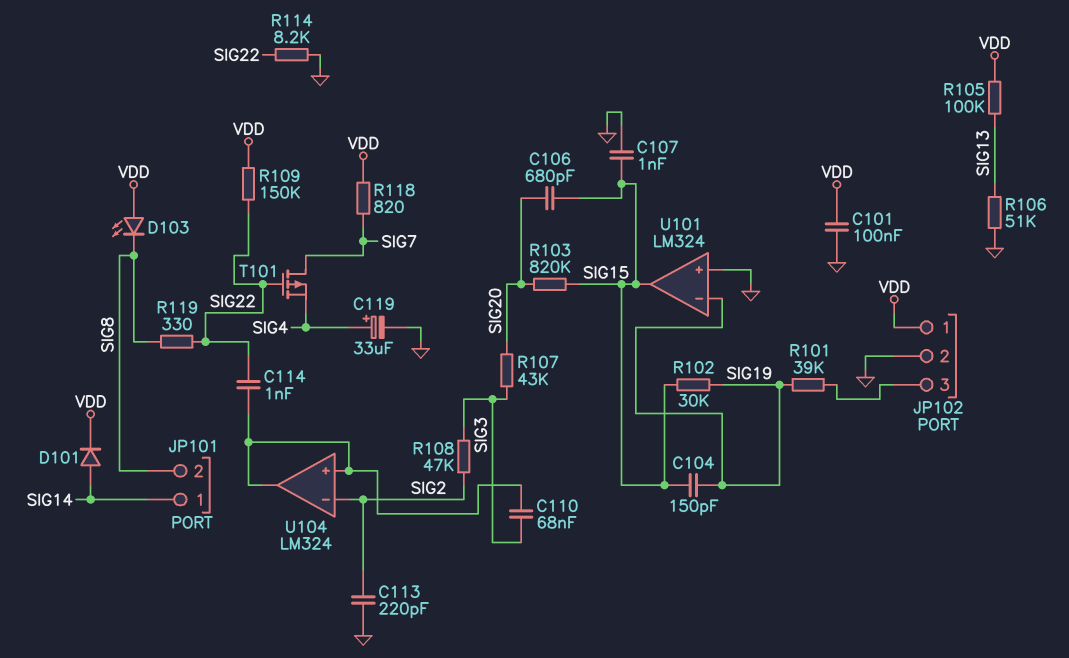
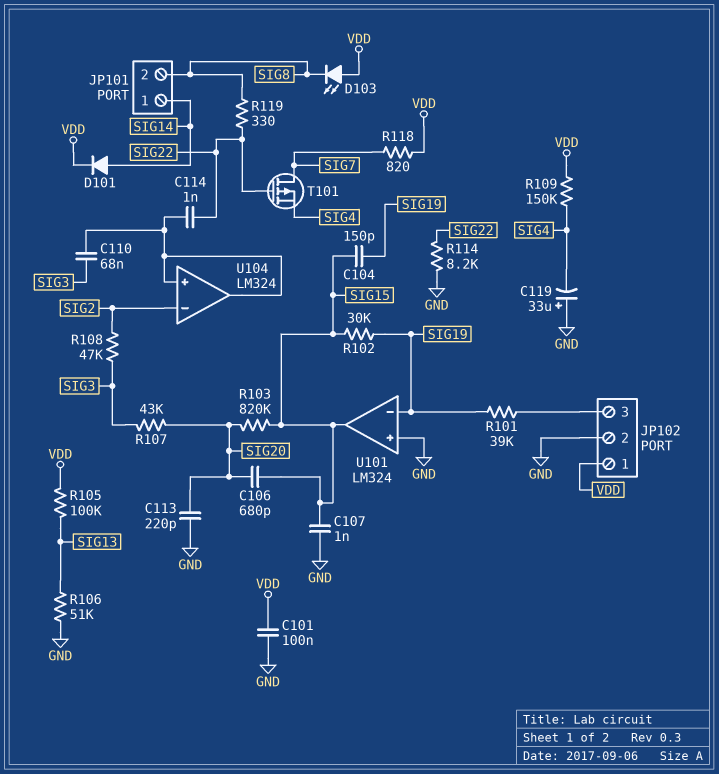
C113: 220pF (GND, SIG2) -> 220pF (GND, SIG20)
C119: 33uF (plus SIG4, minus GND) -> 33uF (plus GND, minus SIG4)
R109: 150k (SIG22, VDD) -> 150k (SIG4, VDD)

